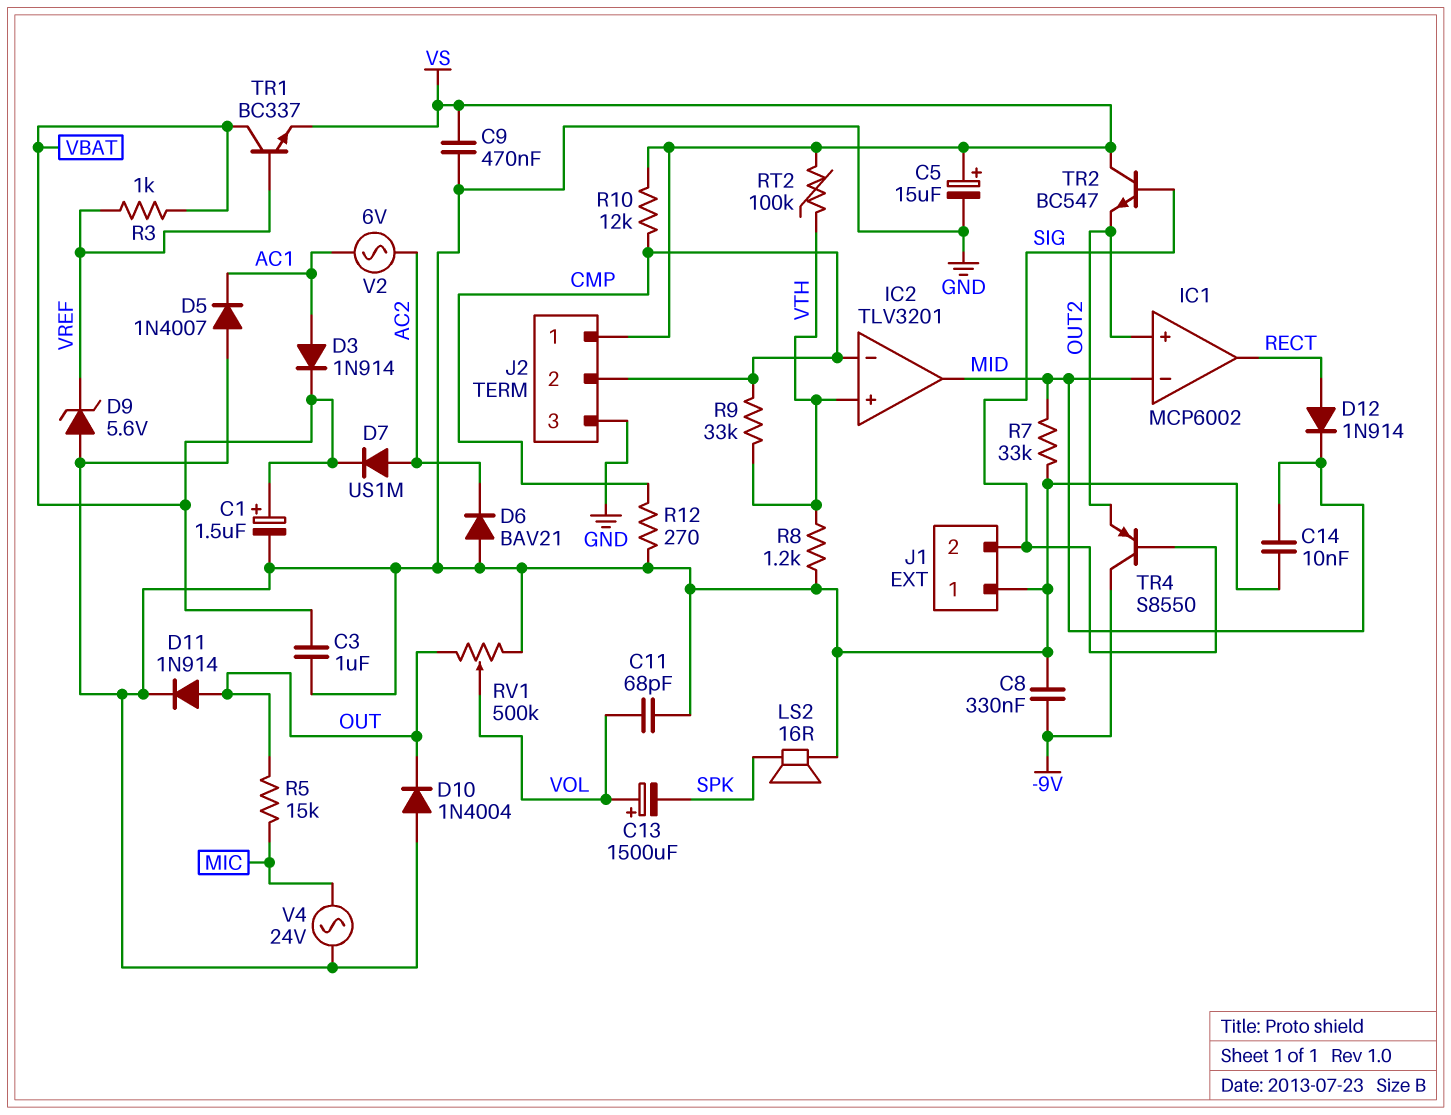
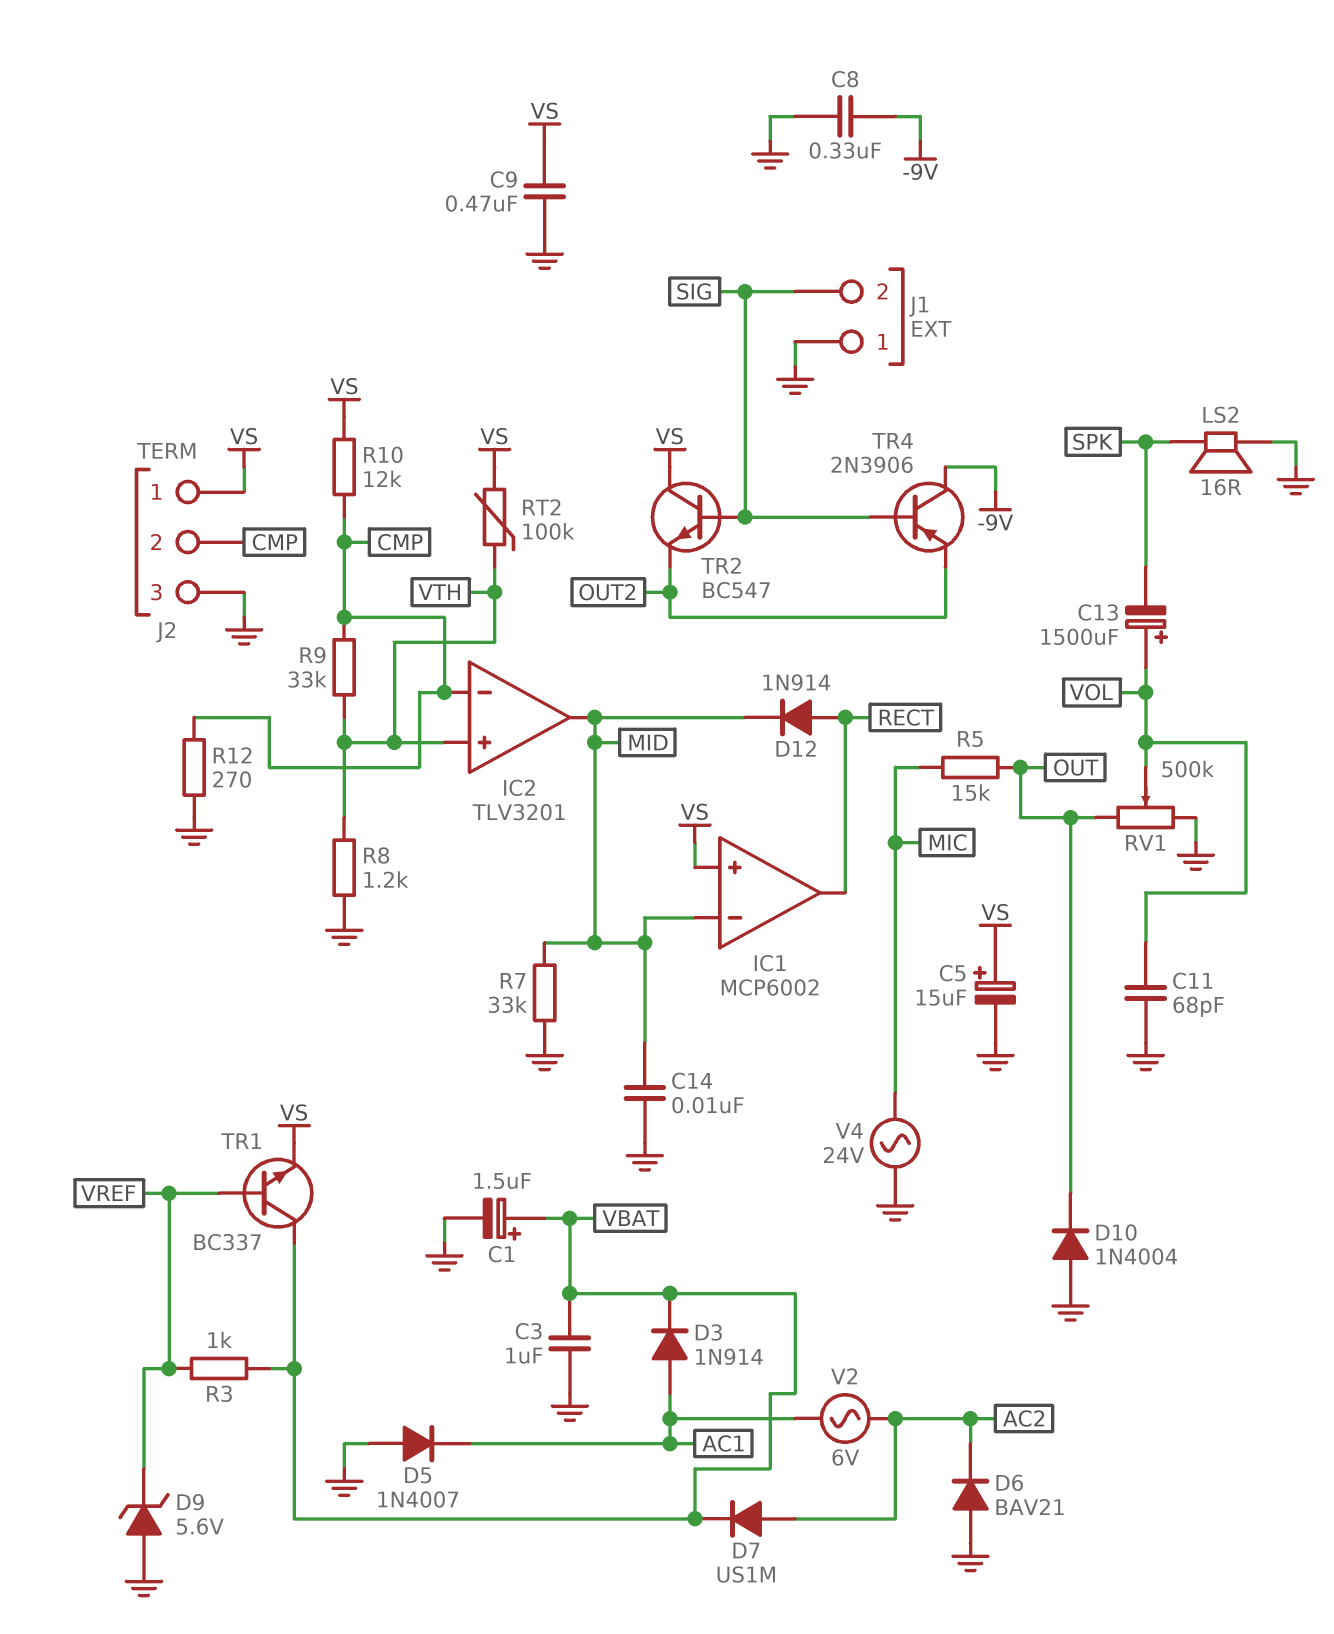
D11: diode 1N914 (A OUT, K GND) -> none
IC1 pin in+: OUT2 -> VS
TR4: PNP S8550 (B SIG, C -9V, E OUT2) -> PNP 2N3906 (B SIG, C -9V, E OUT2)

